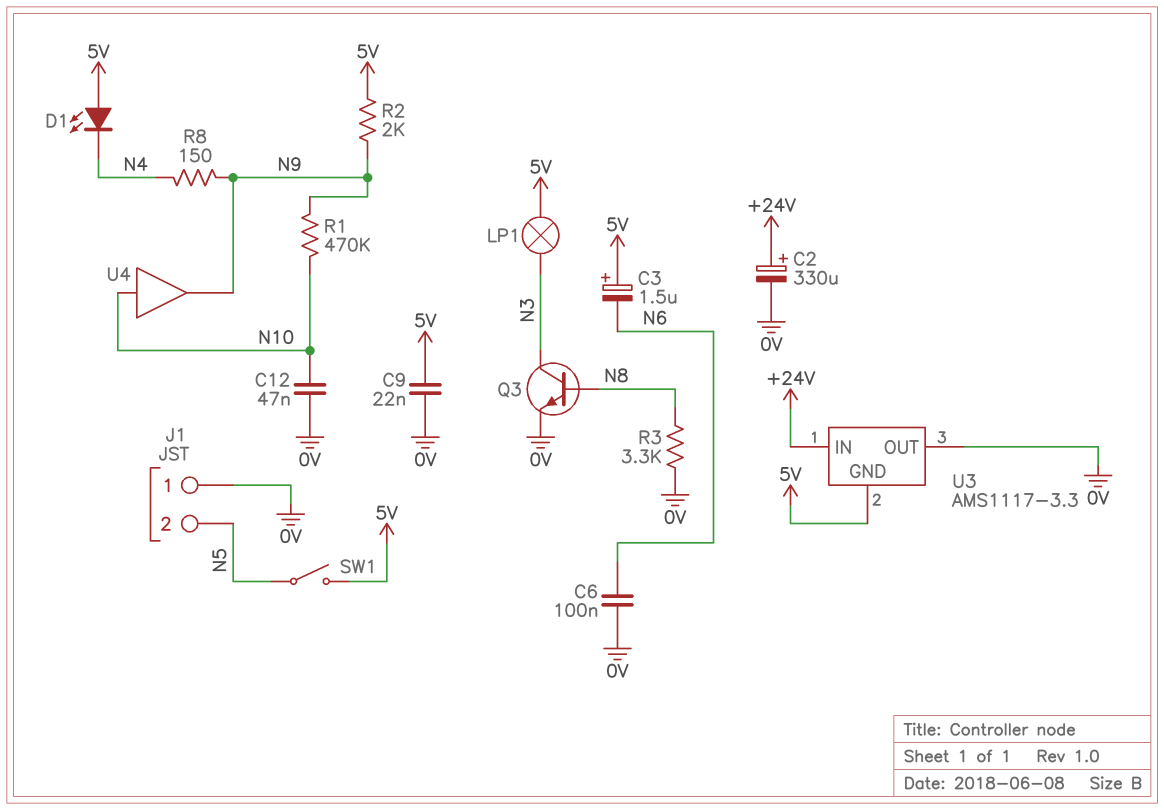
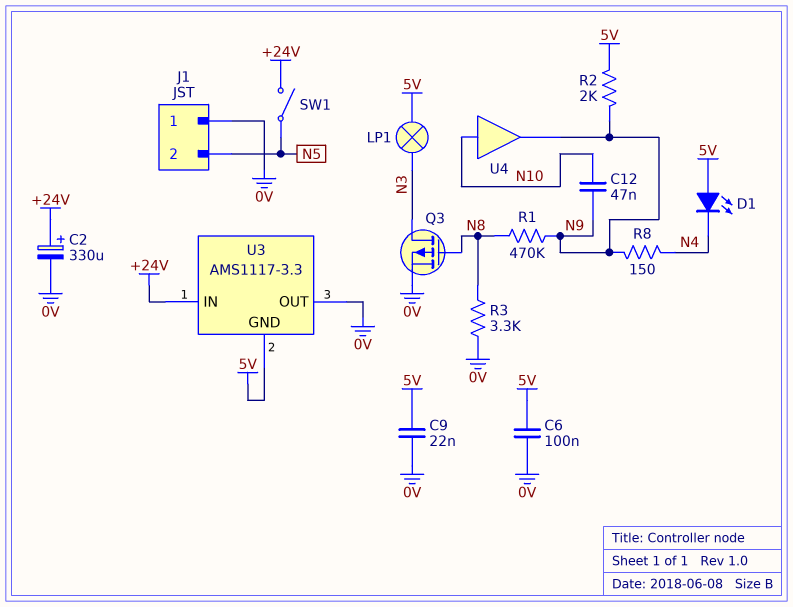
C3: 1.5uF (plus 5V, minus N6) -> none
C6: 100nF (0V, N6) -> 100nF (0V, 5V)
C12: 47nF (0V, N10) -> 47nF (N9, N10)
Q3: NPN (B N8, C N3, E 0V) -> PMOS (G N8, D N3, S 0V)
R1: 470k (N9, N10) -> 470k (N8, N9)
SW1: switch (5V, N5) -> switch (+24V, N5)

